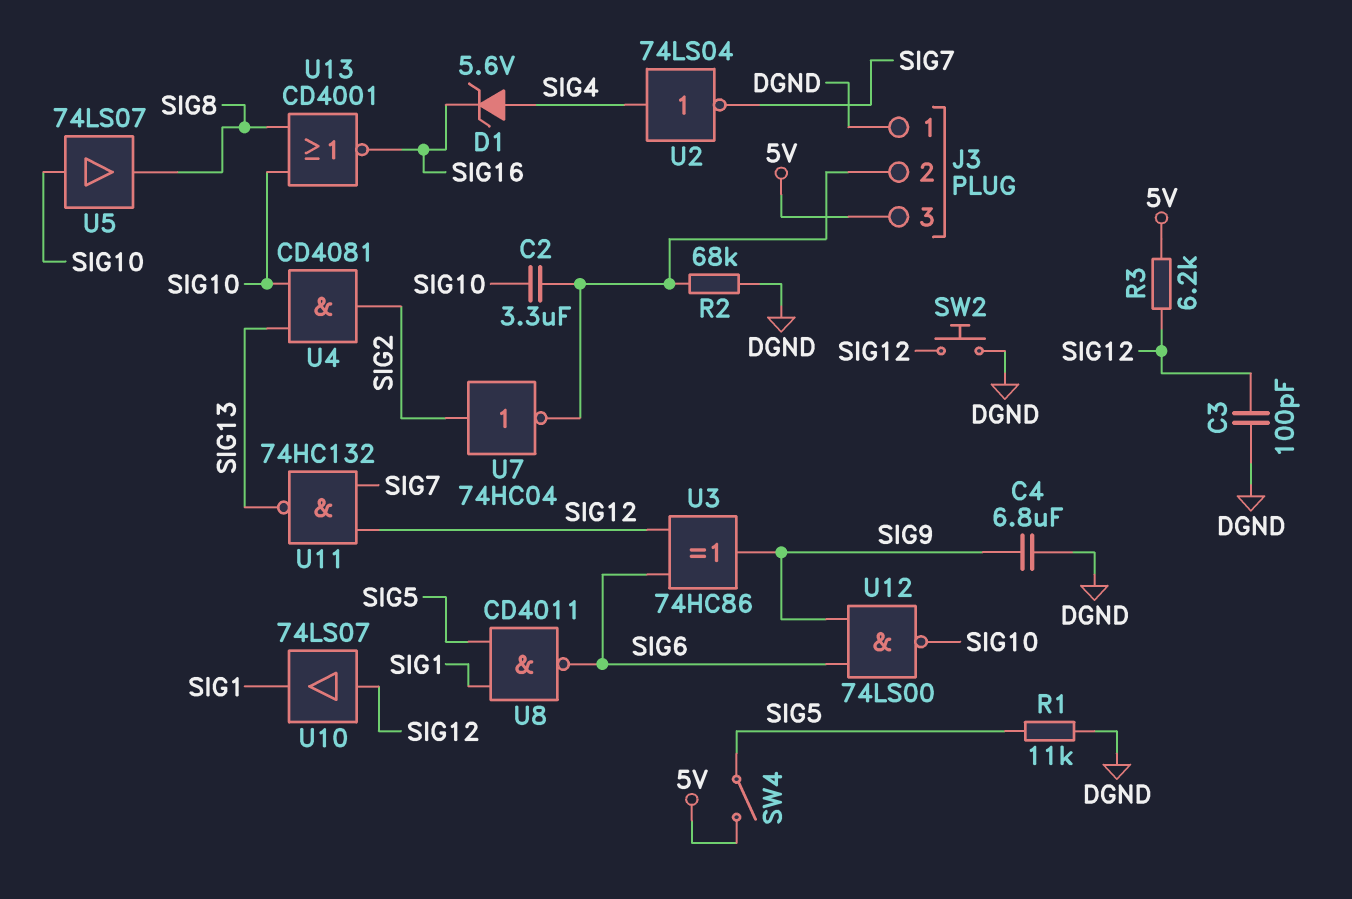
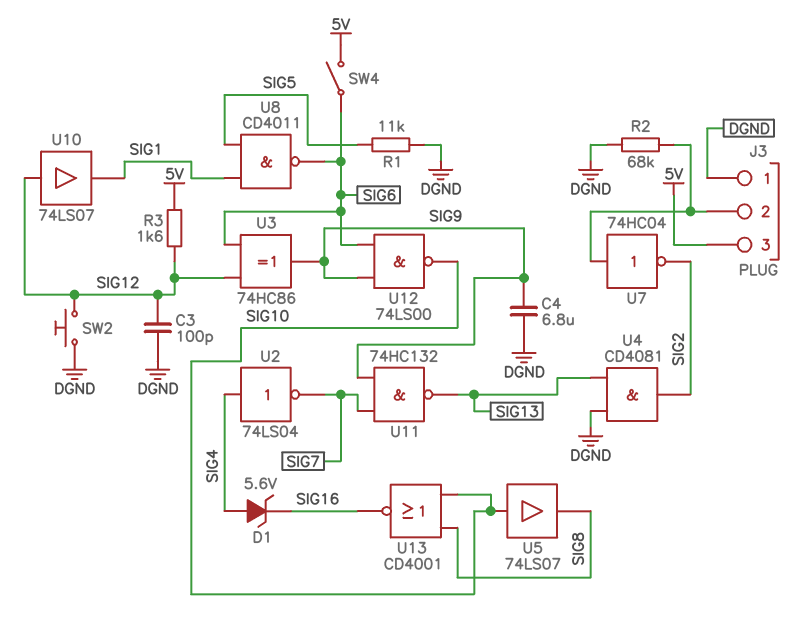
C2: 3.3uF (J3/2, SIG10) -> none
R3: 6.2k (5V, SIG12) -> 1.6k (5V, SIG12)
SW4: switch (5V, SIG5) -> switch (5V, SIG6)
U4: AND CD4081 (in SIG10, in SIG13, out SIG2) -> AND CD4081 (in DGND, in SIG13, out SIG2)
U7: NOT 74HC04 (in SIG2, out J3/2) -> NOT 74HC04 (in J3/2, out SIG2)
U11: NAND 74HC132 (in SIG7, in SIG12, out SIG13) -> NAND 74HC132 (in SIG7, in SIG9, out SIG13)

